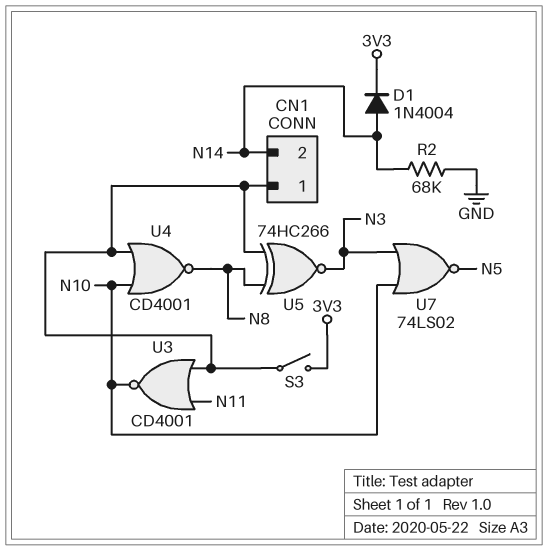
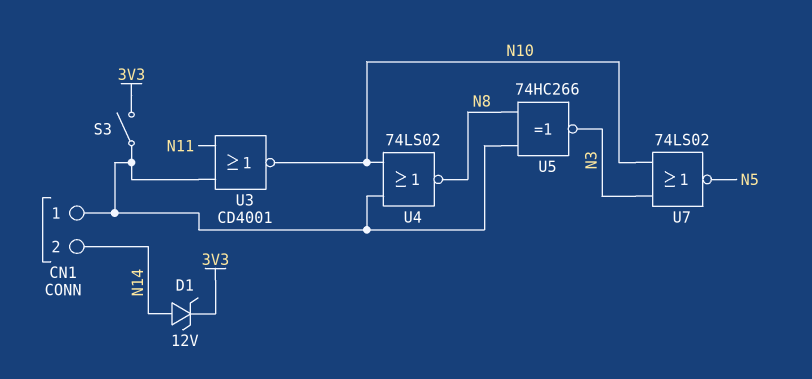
D1: diode 1N4004 (A N14, K 3V3) -> zener 12V (A N14, K 3V3)
R2: 68k (GND, N14) -> none
U4: NOR CD4001 (in CN1/1, in N10, out N8) -> NOR 74LS02 (in CN1/1, in N10, out N8)

